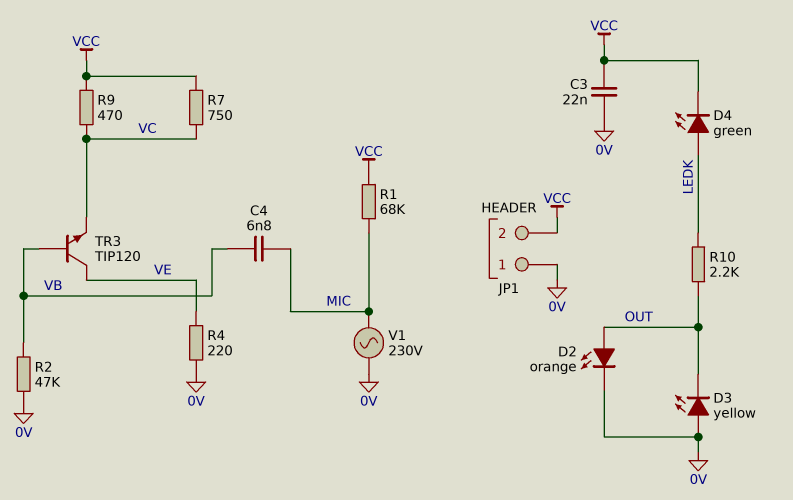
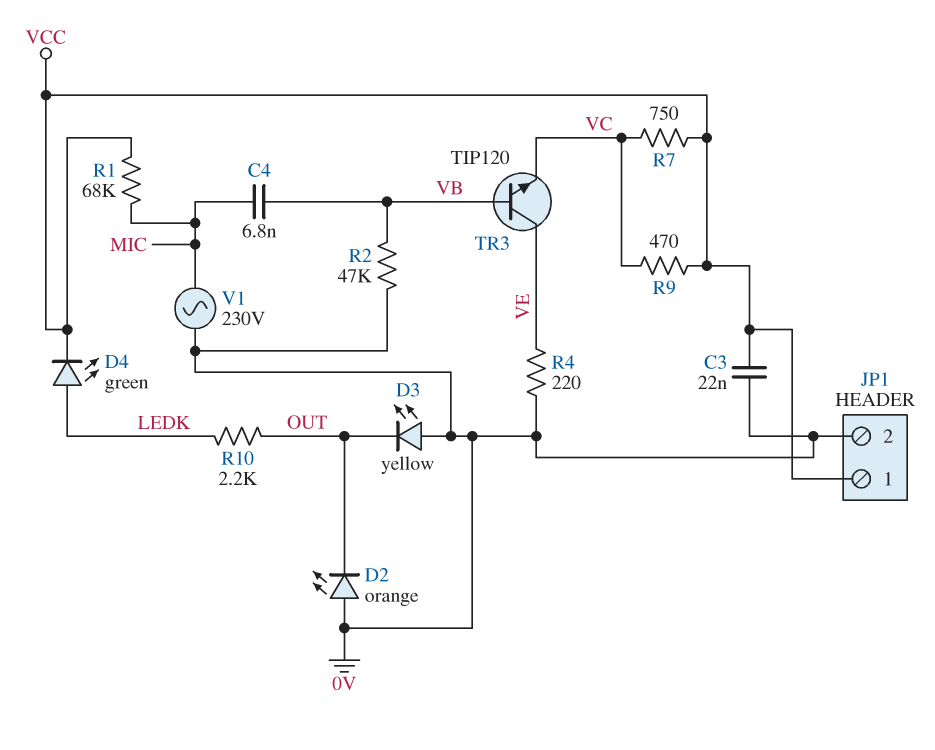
D2: LED orange (A OUT, K 0V) -> LED orange (A 0V, K OUT)
JP1 pin 1: 0V -> VCC
JP1 pin 2: VCC -> 0V

